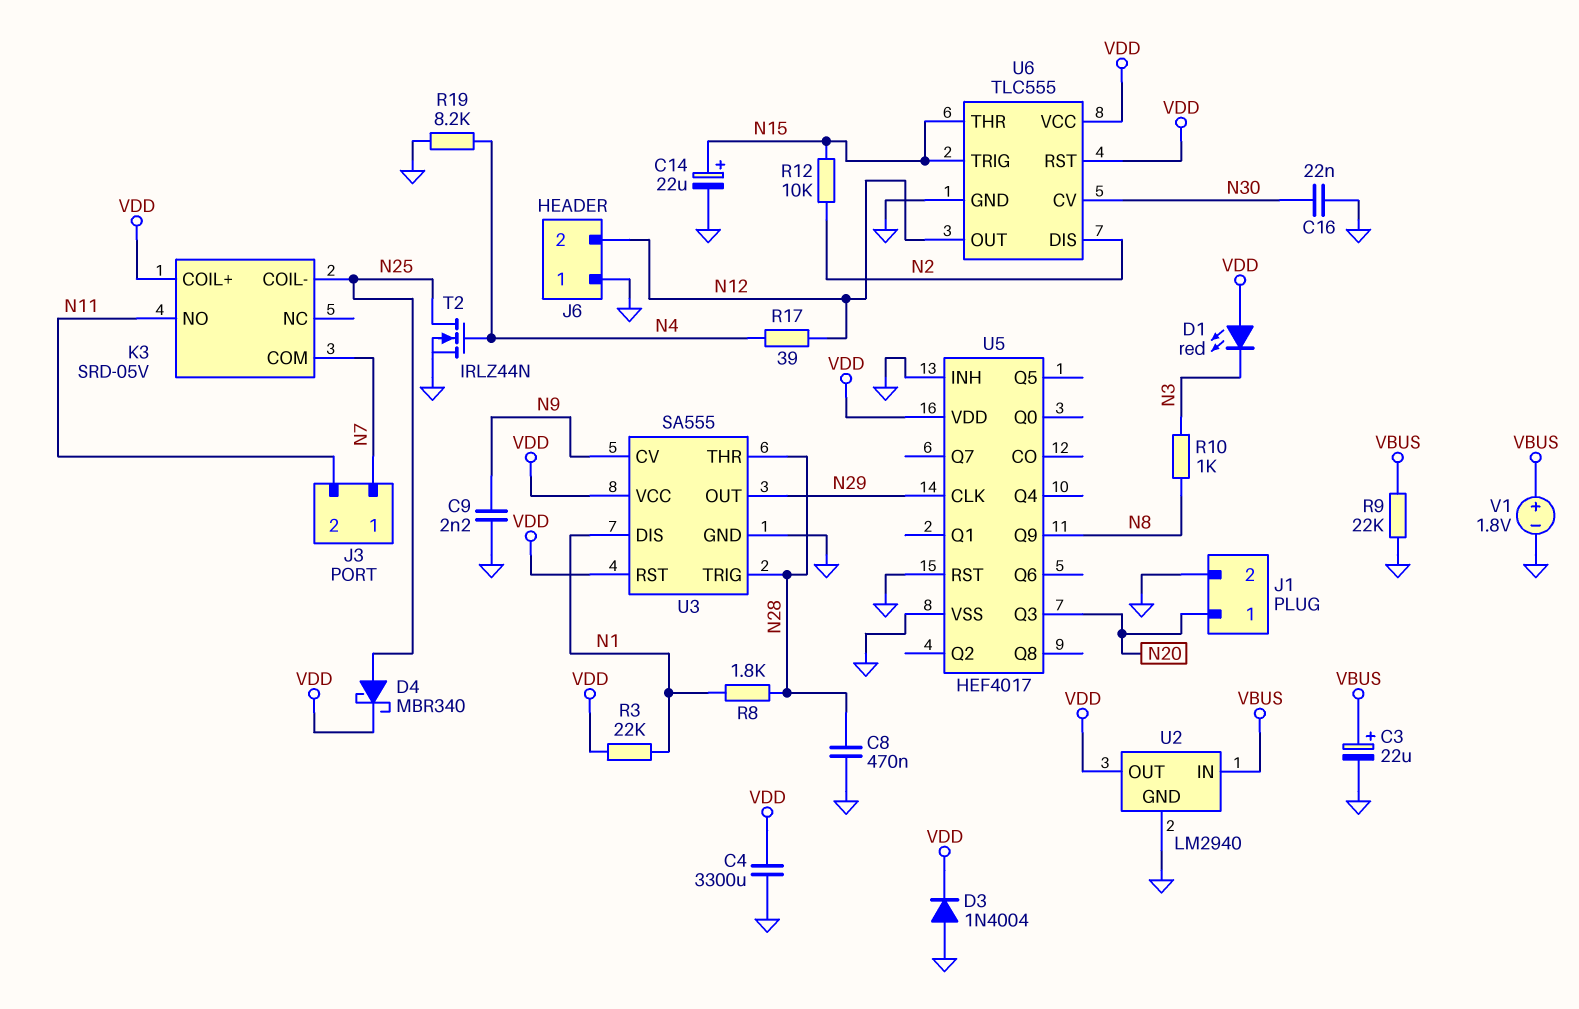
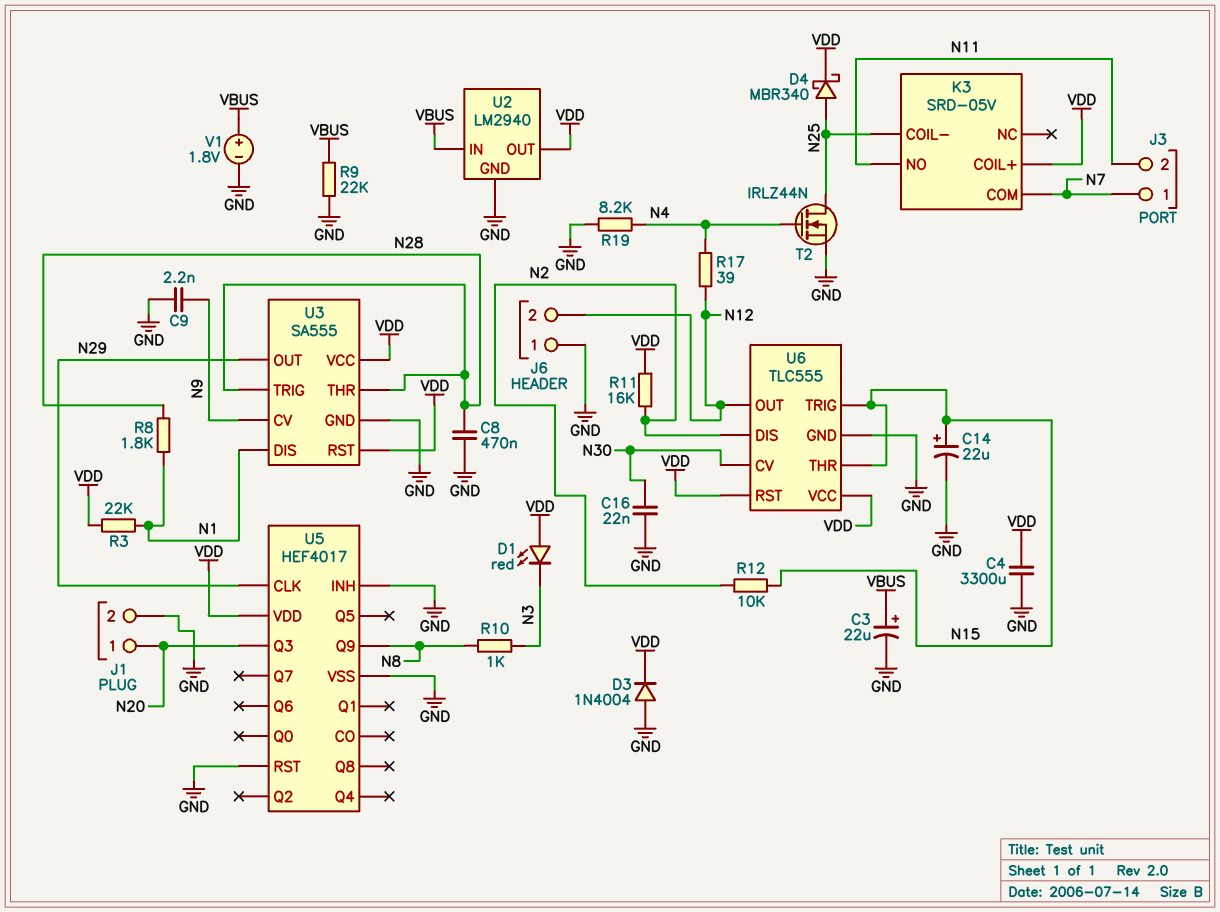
R11: none -> 16k (N2, VDD)

